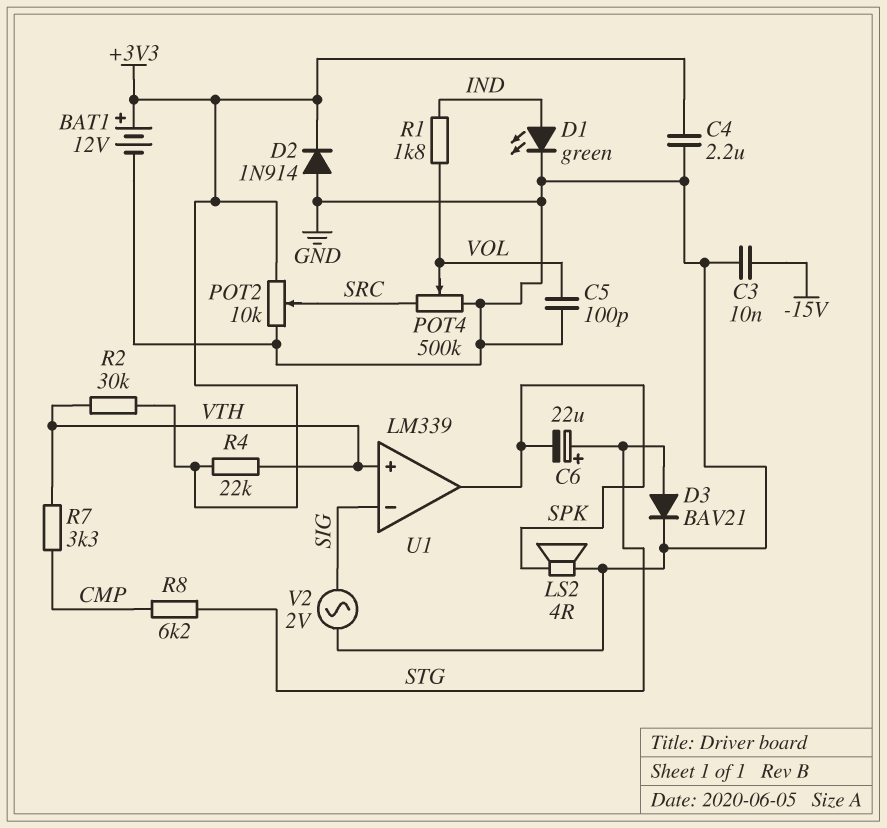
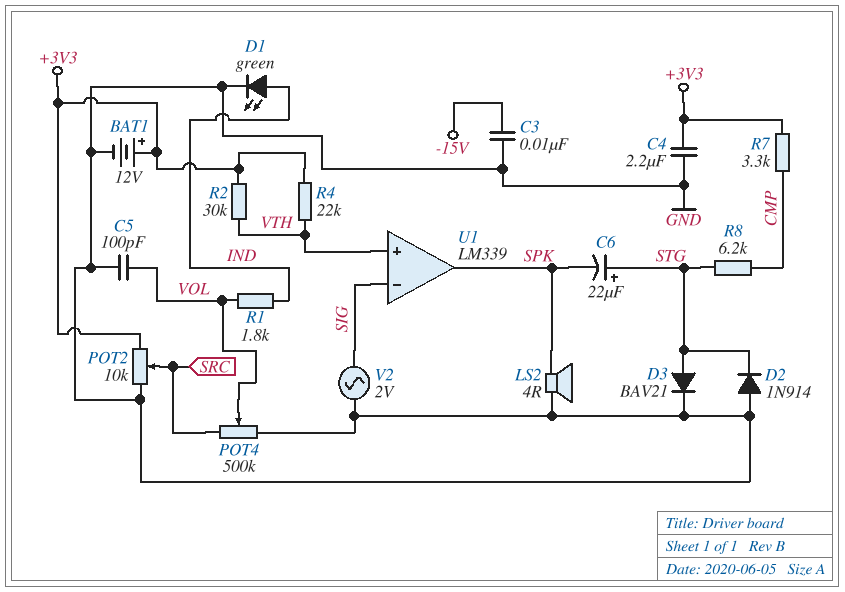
D2: diode 1N914 (A GND, K +3V3) -> diode 1N914 (A GND, K STG)
R7: 3.3k (CMP, VTH) -> 3.3k (+3V3, CMP)

